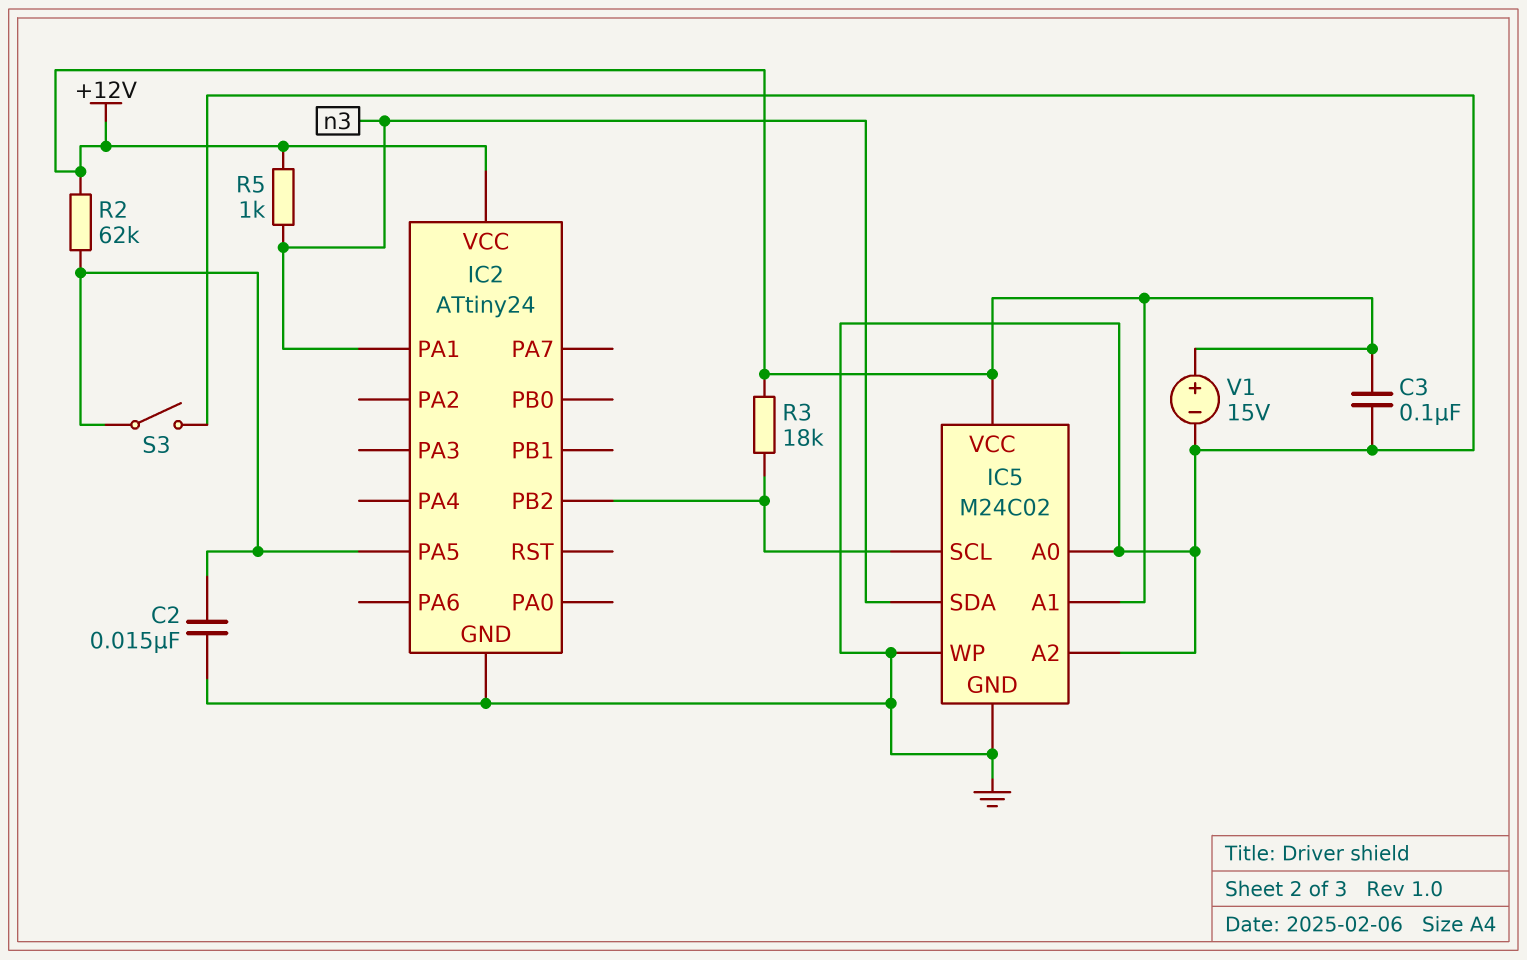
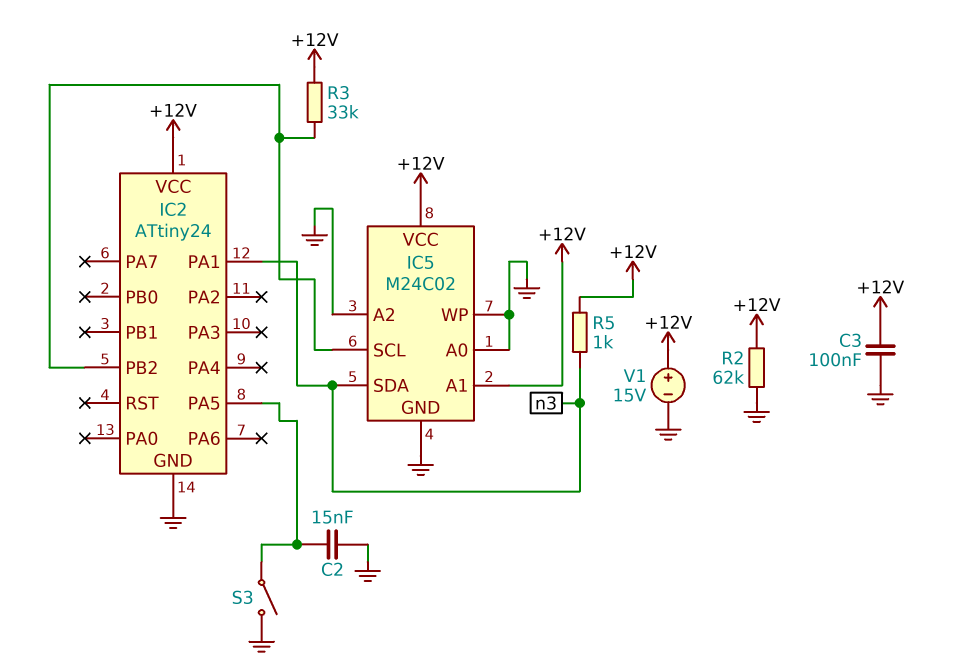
R2: 62k (+12V, IC2/PA5) -> 62k (+12V, GND)
R3: 18k (+12V, IC2/PB2) -> 33k (+12V, IC2/PB2)

